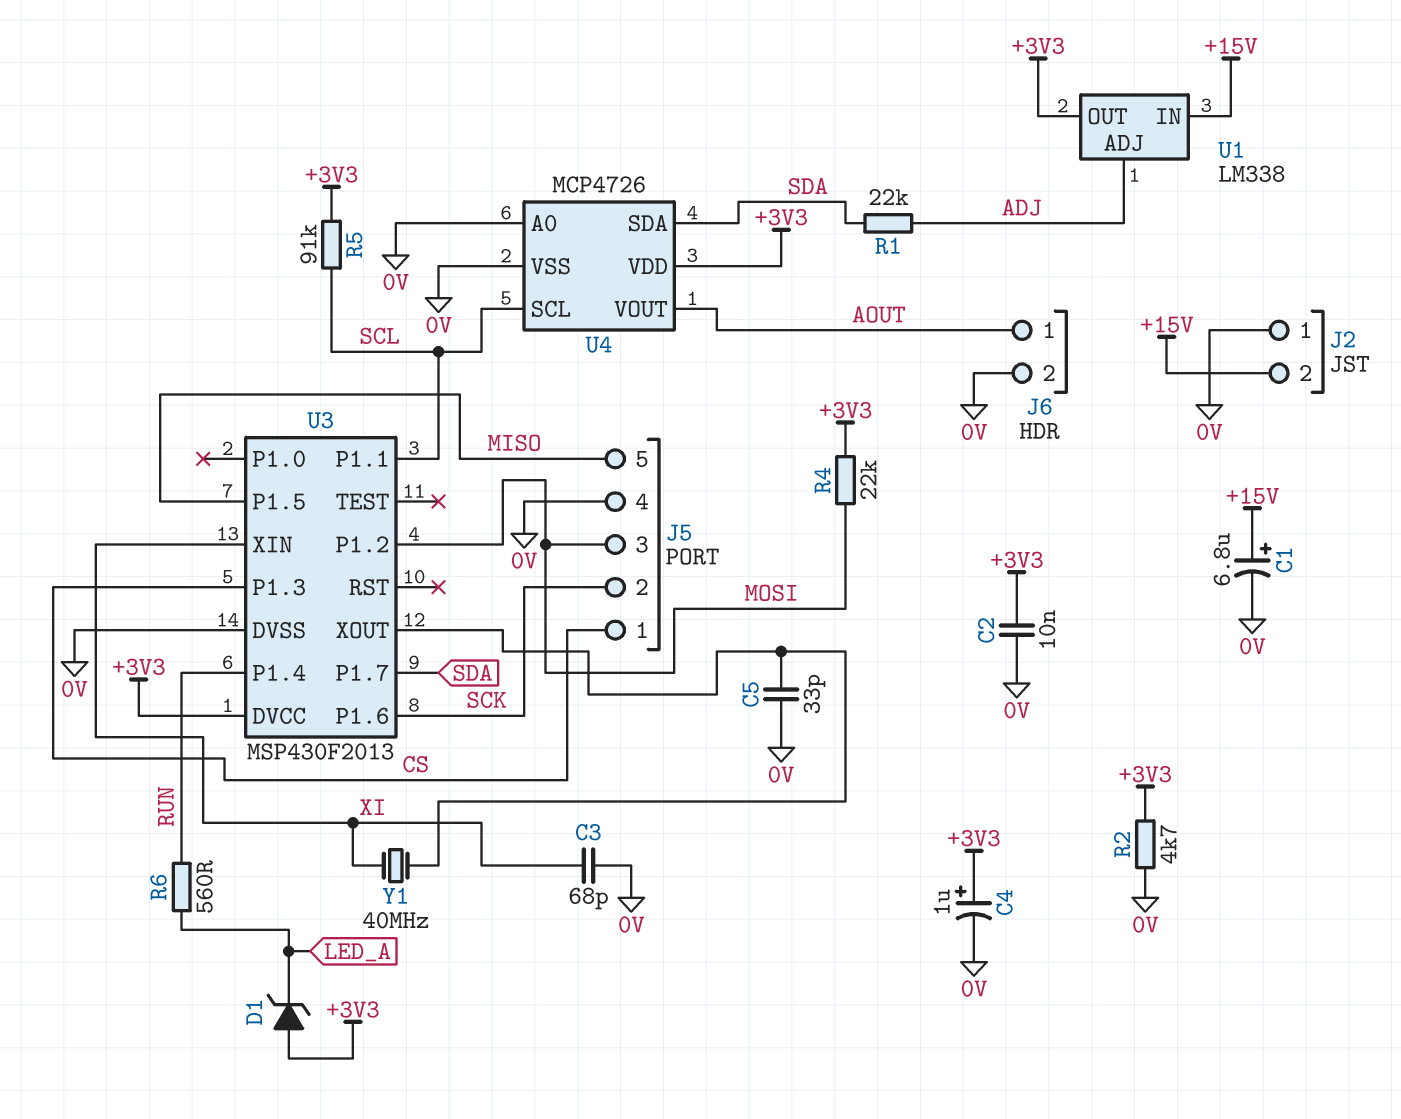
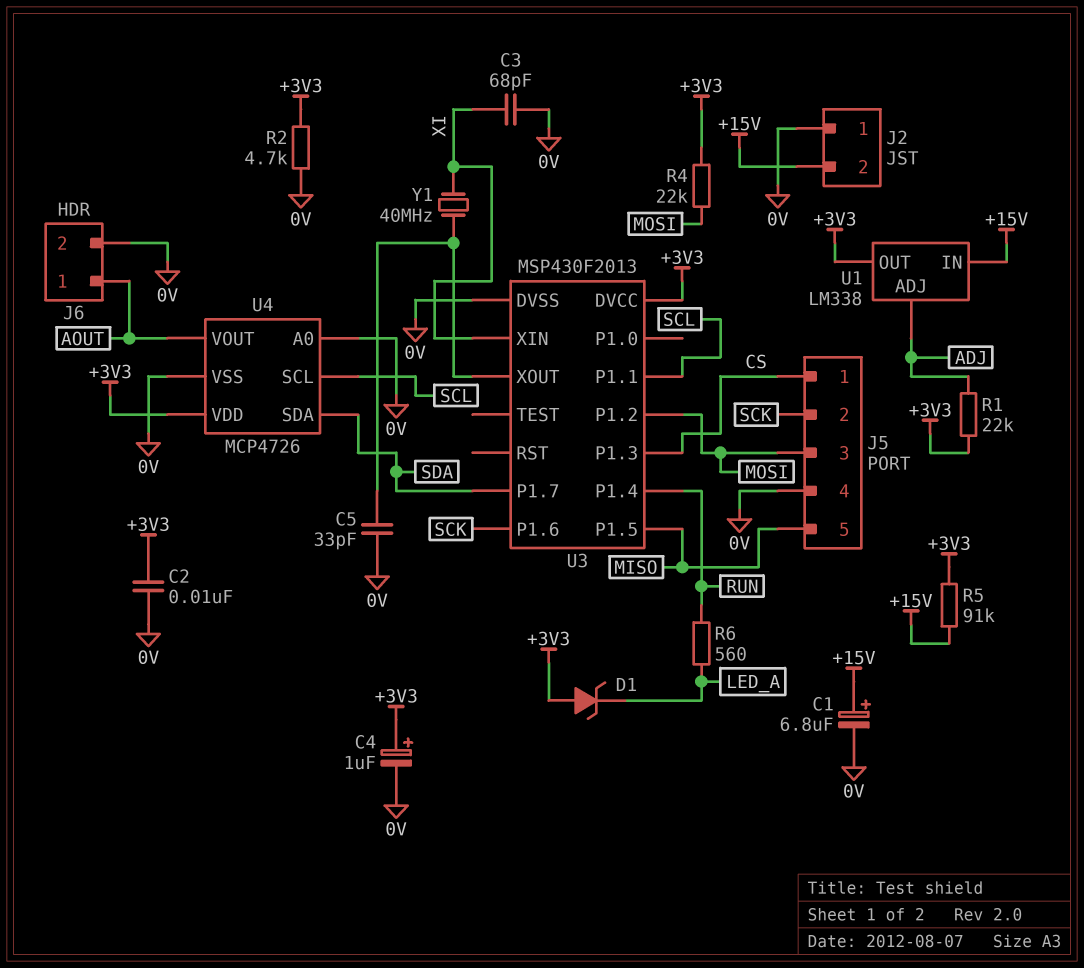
R1: 22k (ADJ, SDA) -> 22k (+3V3, ADJ)
R5: 91k (+3V3, SCL) -> 91k (+3V3, +15V)

